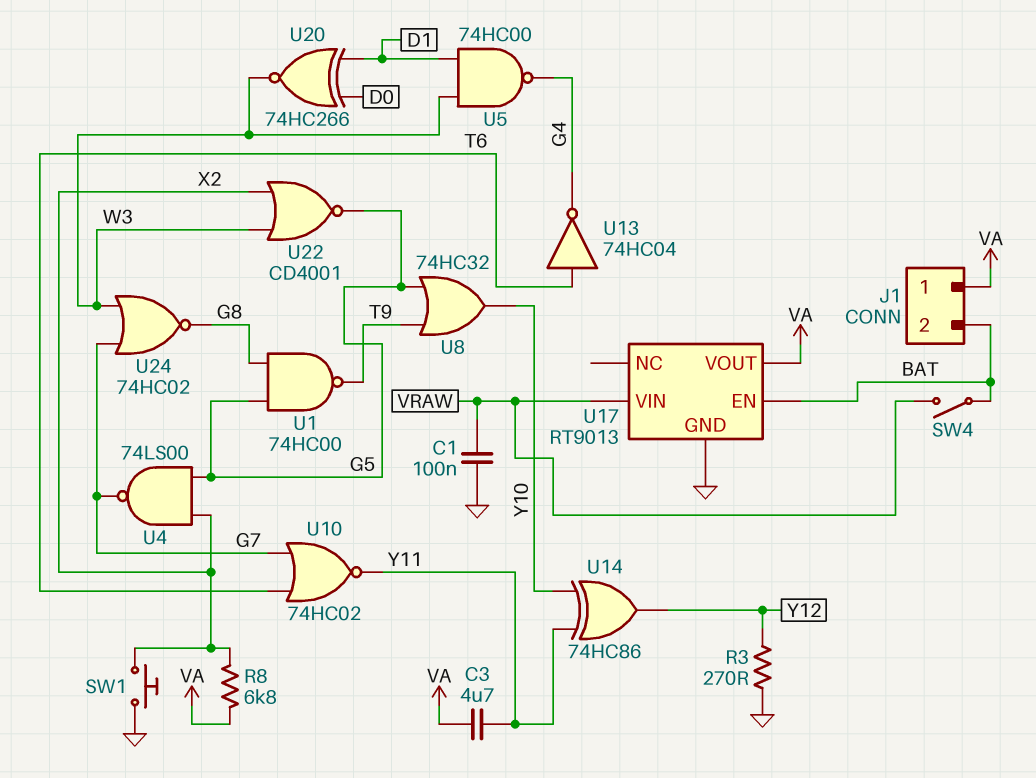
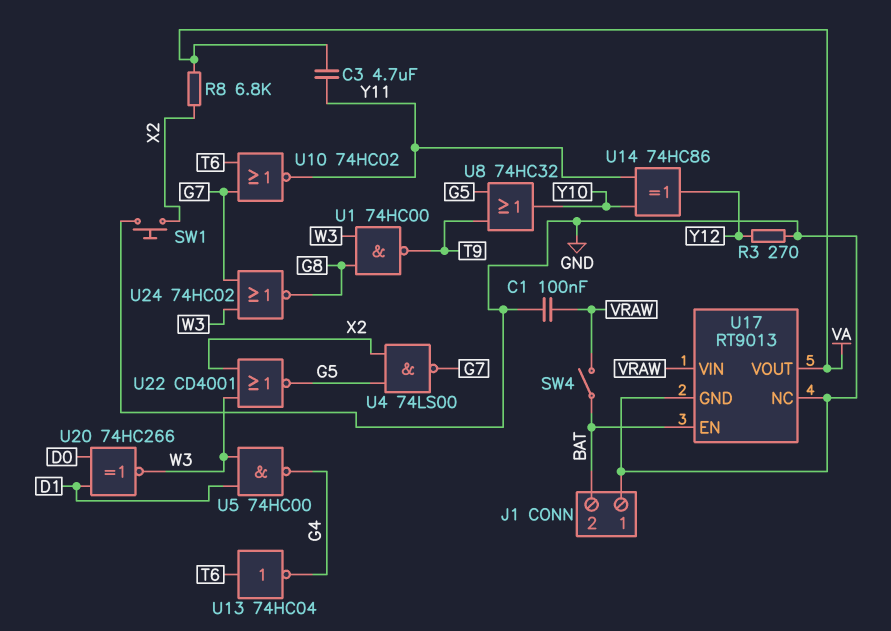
J1 pin 1: VA -> GND
U1: NAND 74HC00 (in G5, in G8, out T9) -> NAND 74HC00 (in G8, in W3, out T9)
U17 pin NC: none -> GND

